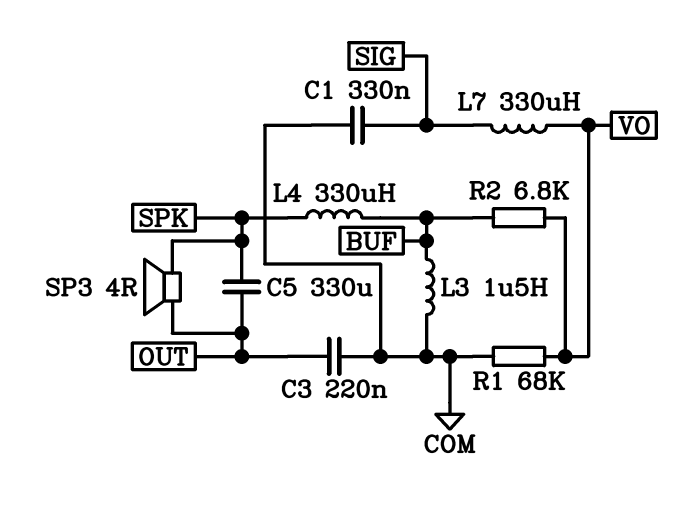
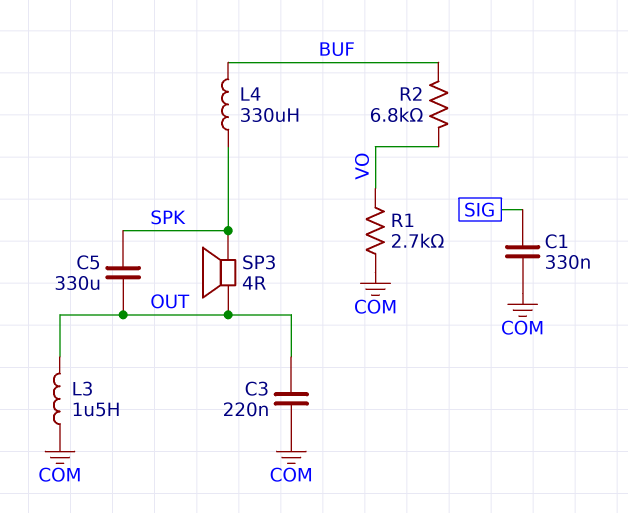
L3: 1.5uH (BUF, COM) -> 1.5uH (COM, OUT)
L7: 330uH (SIG, VO) -> none
R1: 68k (COM, VO) -> 2.7k (COM, VO)

